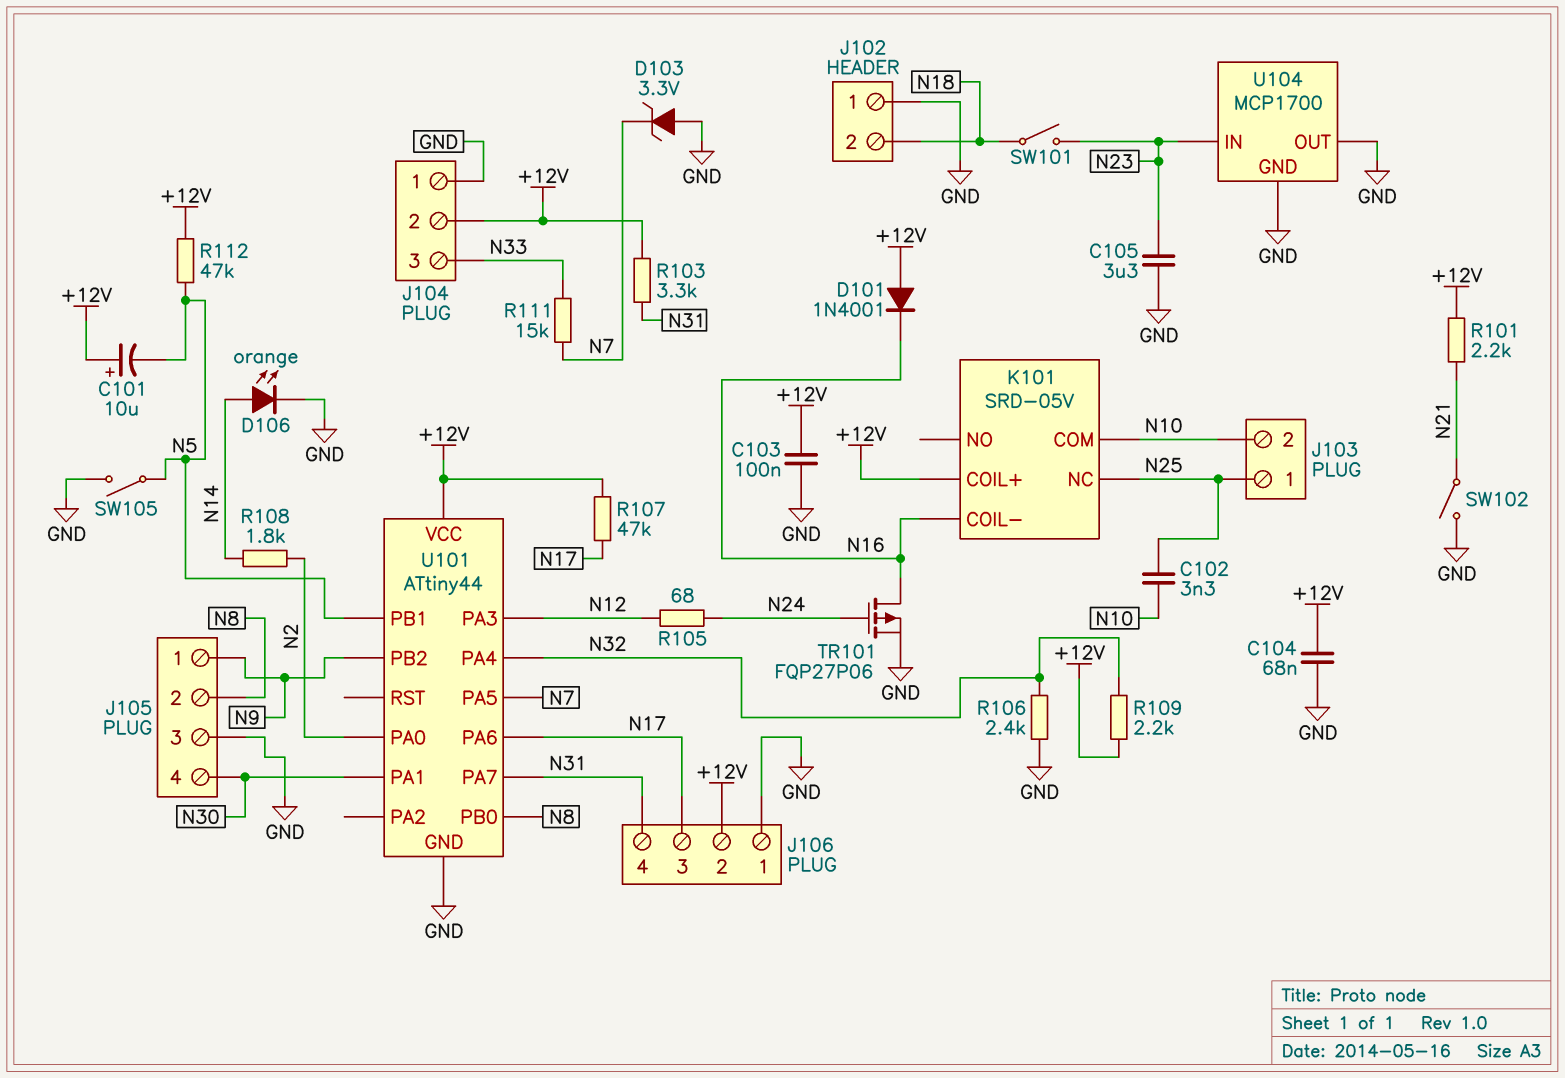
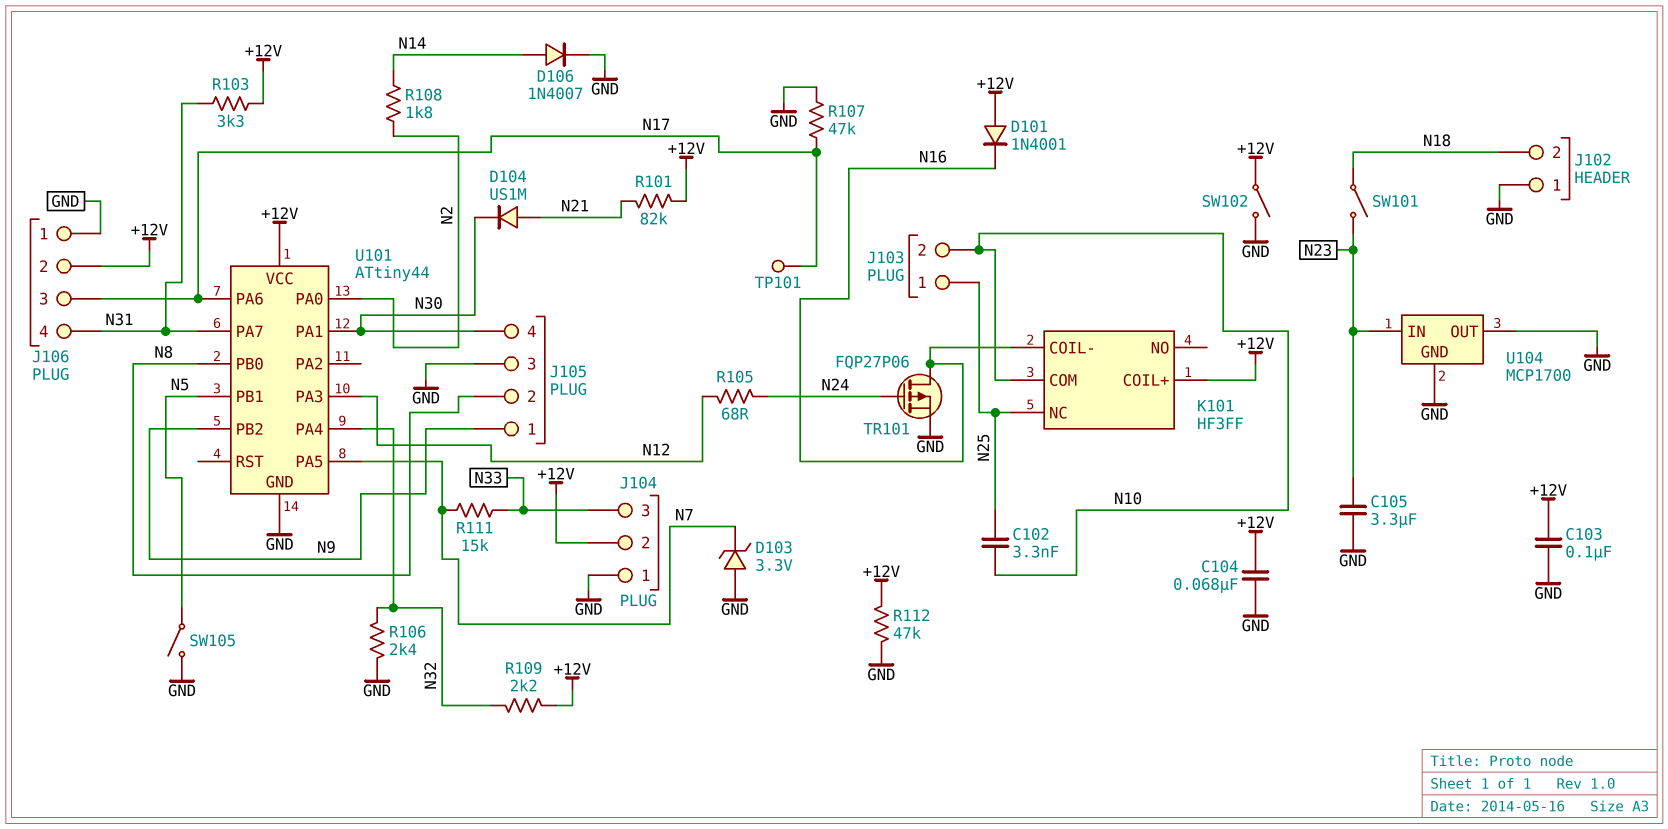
C101: 10uF (plus +12V, minus N5) -> none
D104: none -> diode US1M (A N21, K N30)
D106: LED orange (A N14, K GND) -> diode 1N4007 (A N14, K GND)
K101: SRD-05V -> HF3FF
R101: 2.2k (+12V, N21) -> 82k (+12V, N21)
R107: 47k (+12V, N17) -> 47k (GND, N17)
R112: 47k (+12V, N5) -> 47k (+12V, GND)
SW102: switch (GND, N21) -> switch (+12V, GND)
TP101: none -> test point (N17)

